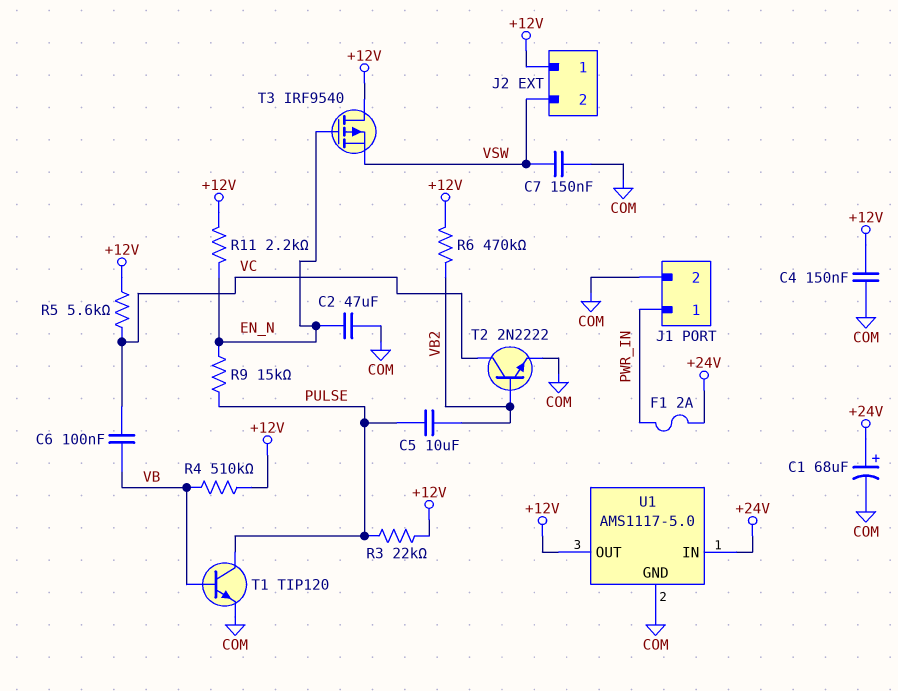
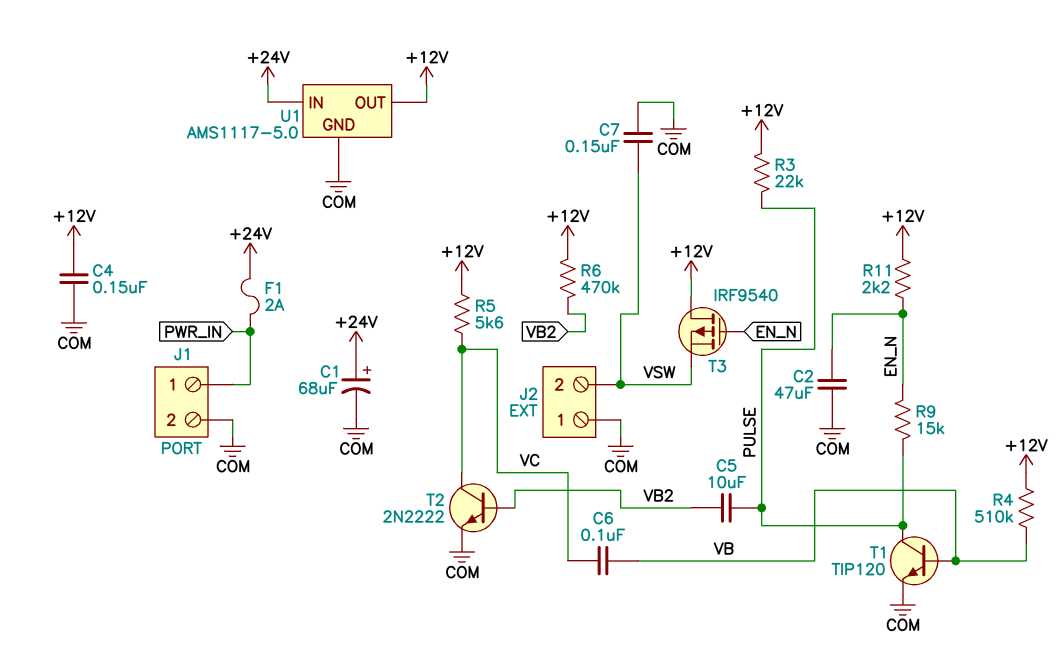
J2 pin 1: +12V -> COM

